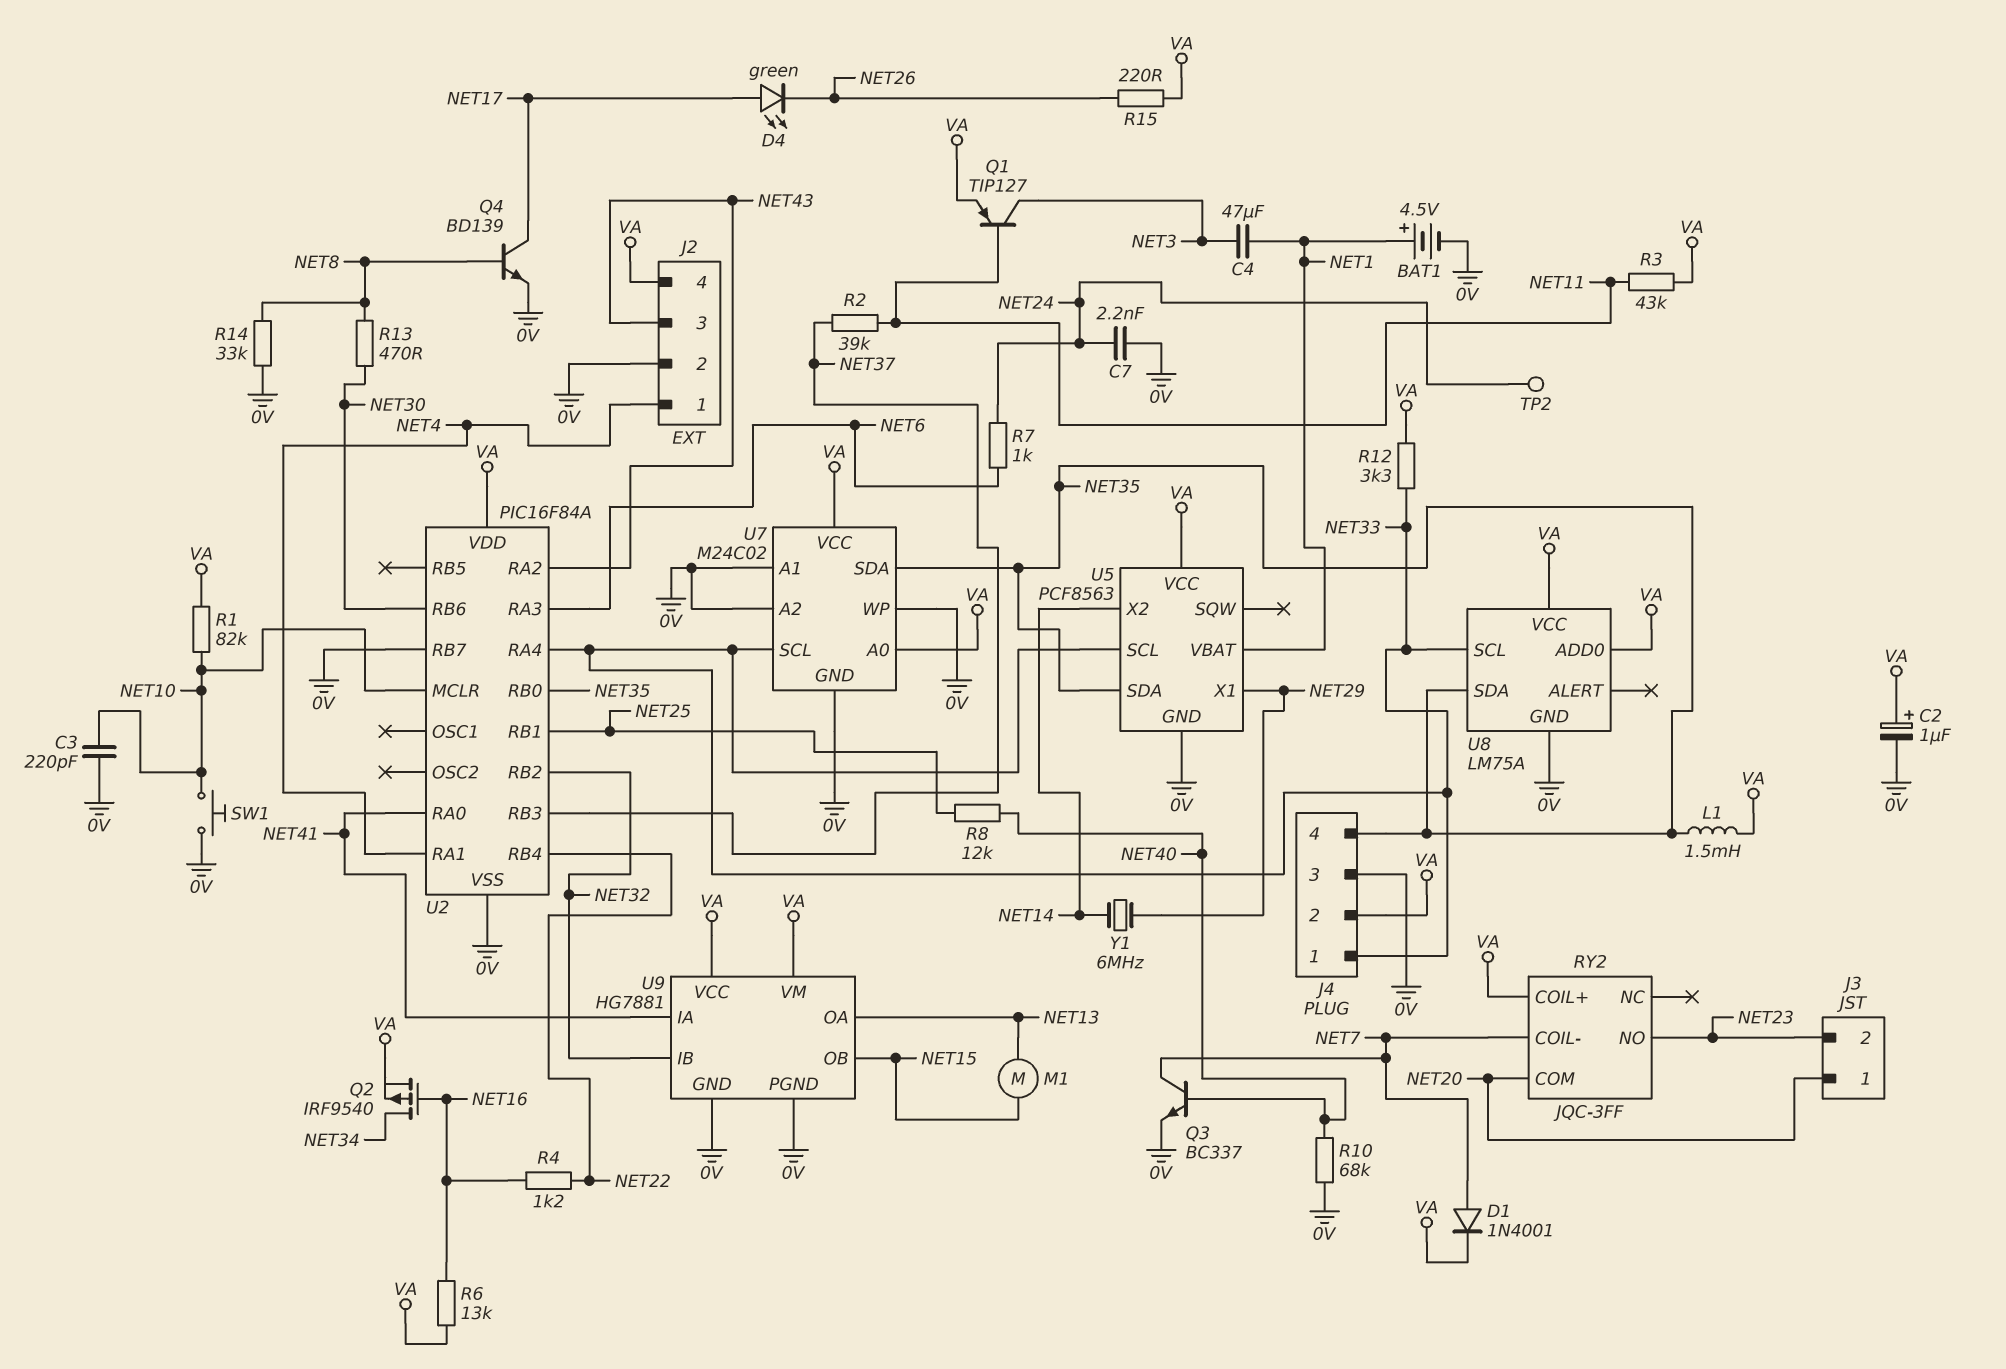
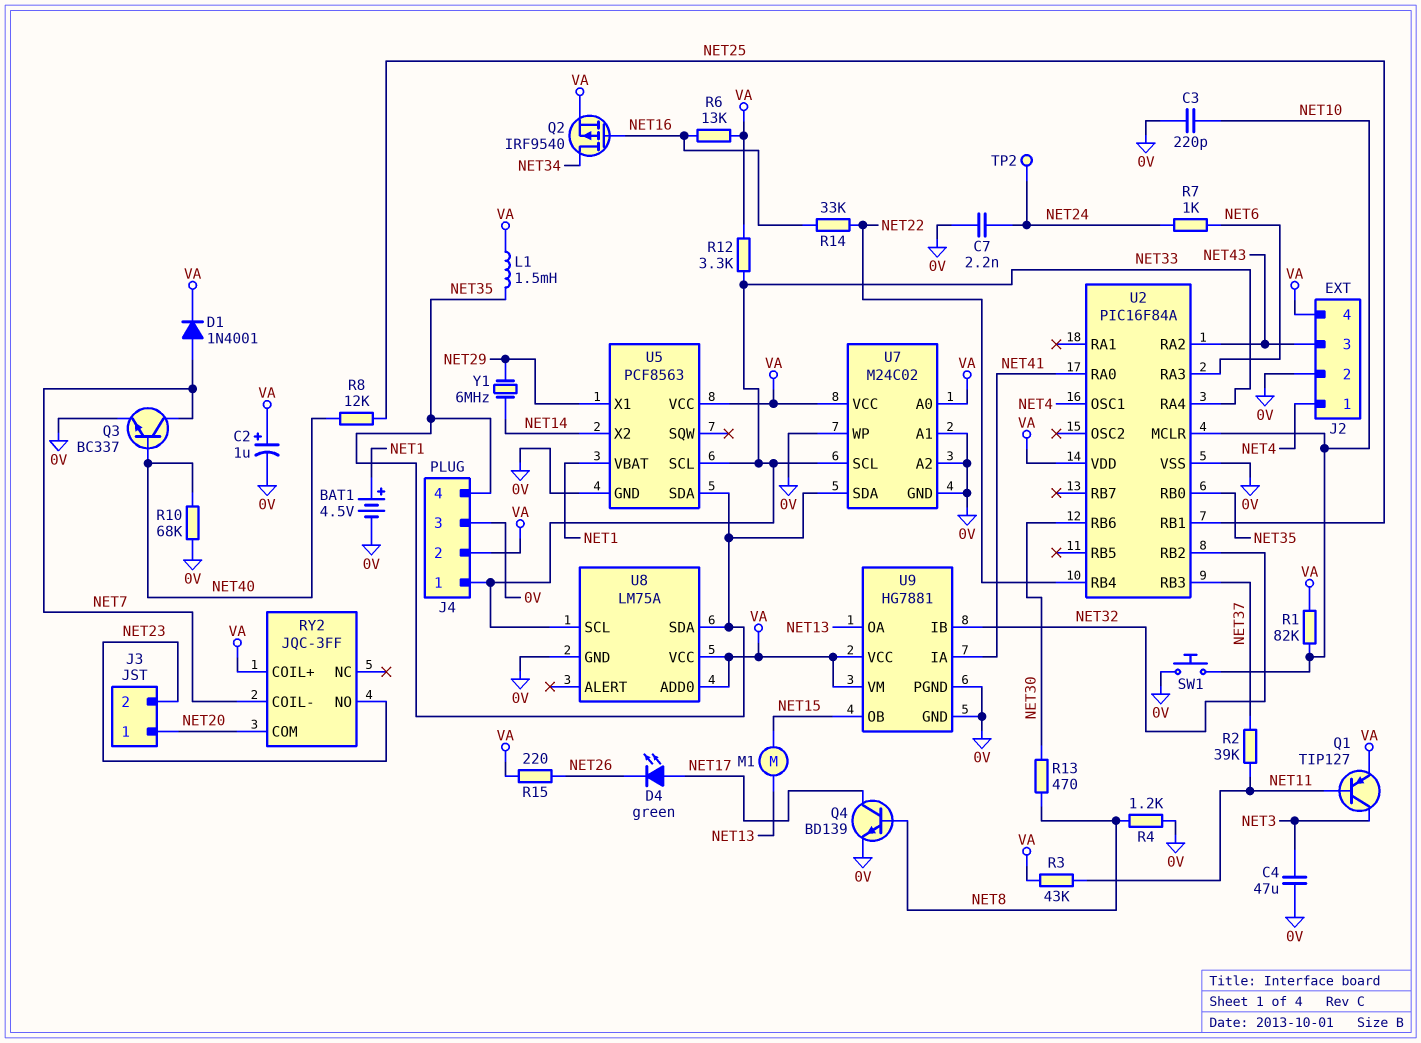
C4: 47uF (NET1, NET3) -> 47uF (0V, NET3)
R4: 1.2k (NET16, NET22) -> 1.2k (0V, NET8)
R14: 33k (0V, NET8) -> 33k (NET16, NET22)
U2 pin OSC1: none -> NET4
U2 pin RA1: NET4 -> none
U2 pin RB7: 0V -> none

